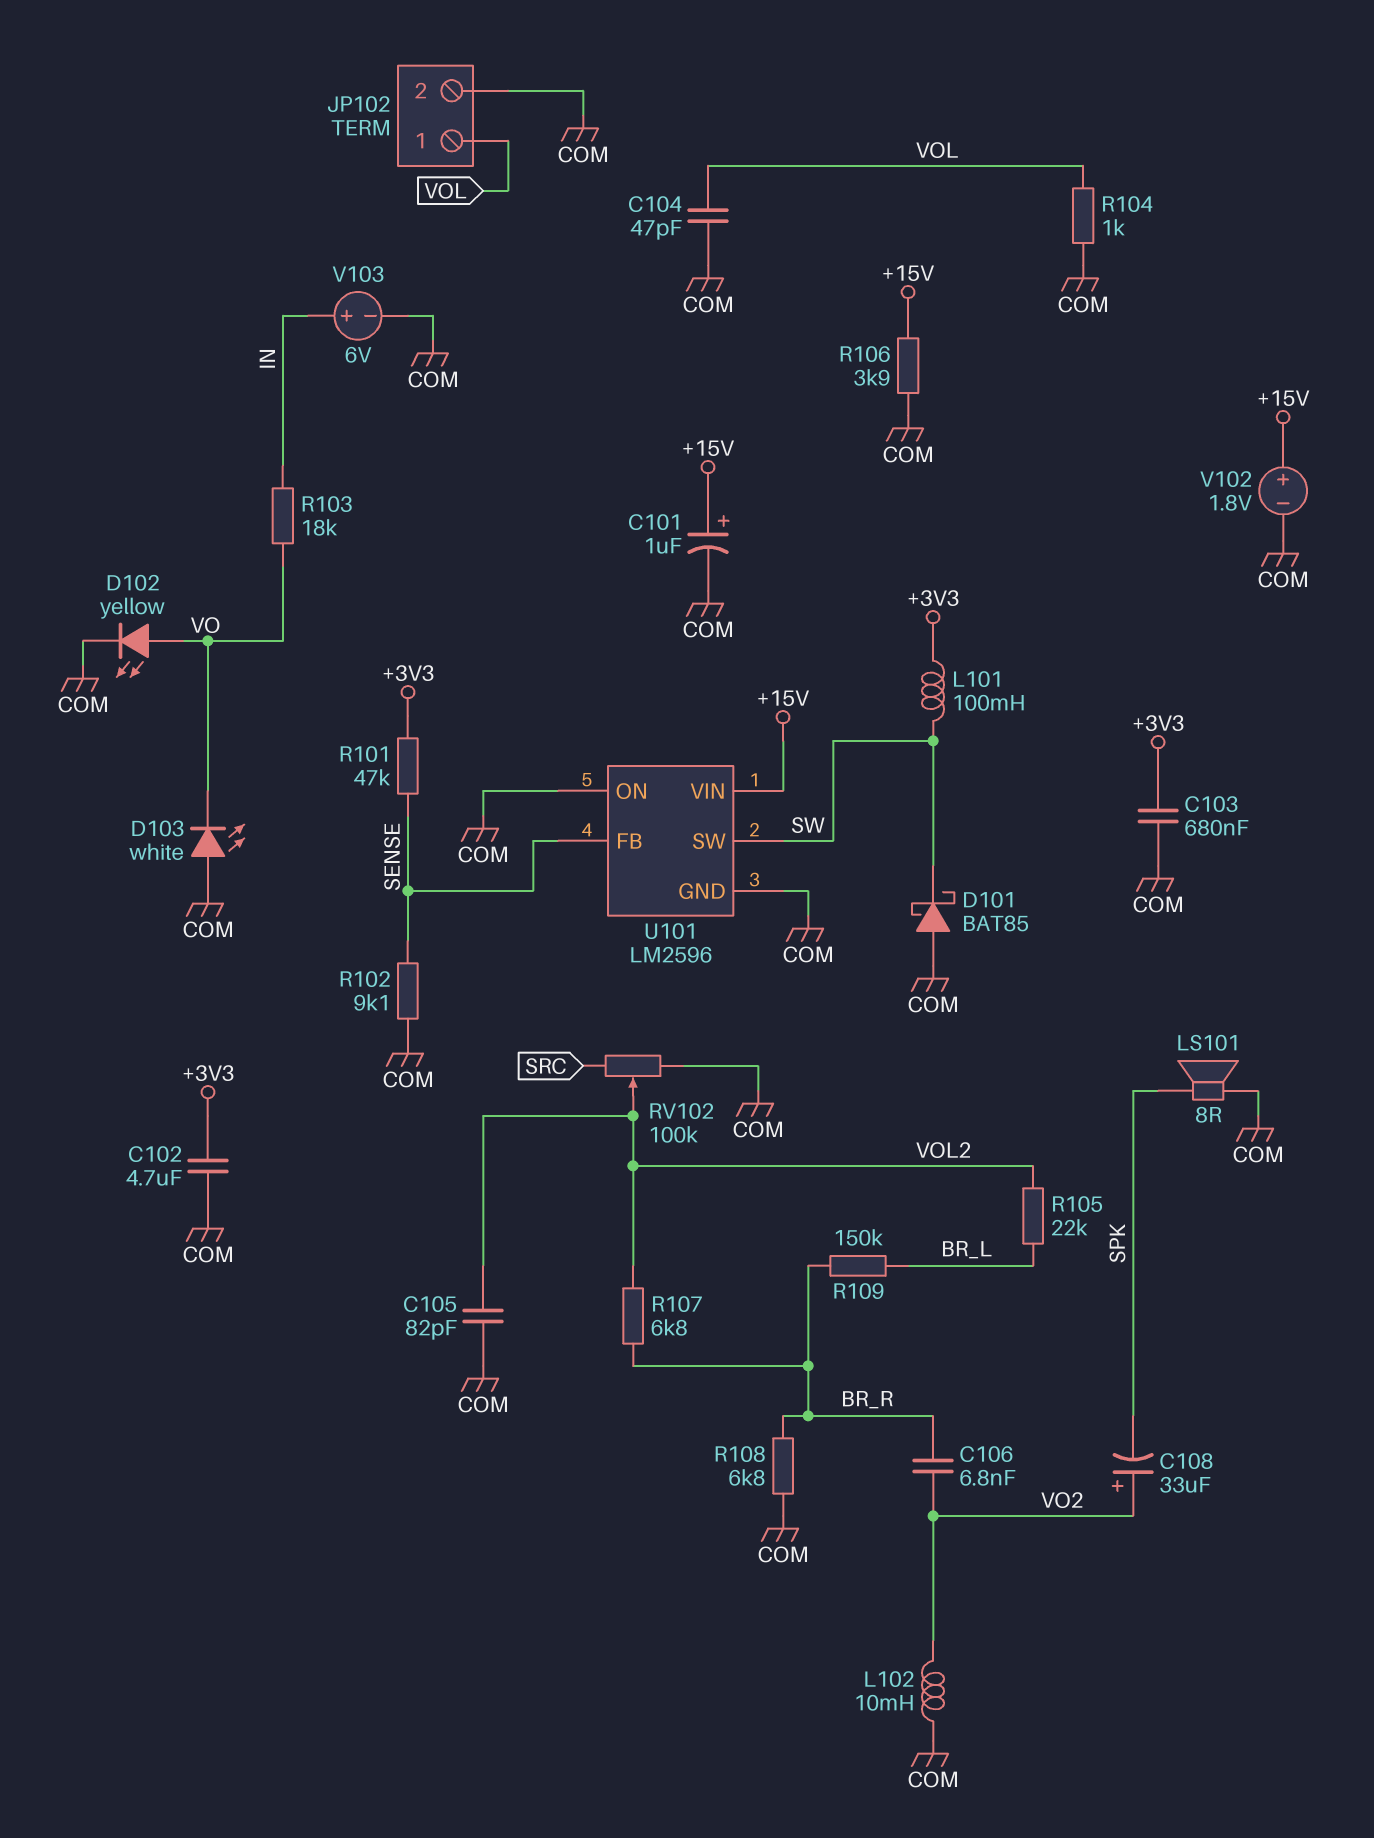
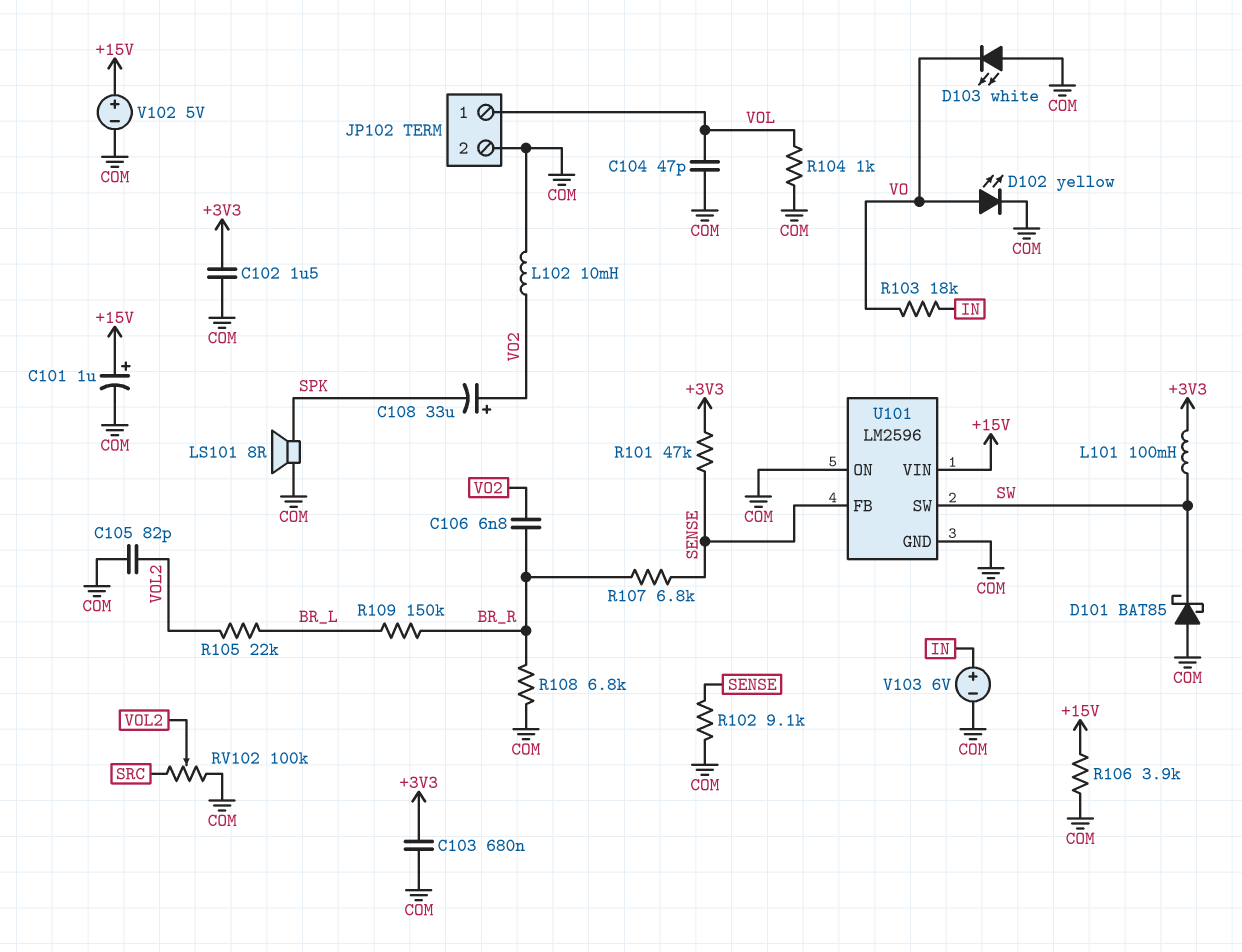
C102: 4.7uF (+3V3, COM) -> 1.5uF (+3V3, COM)
R107: 6.8k (BR_R, VOL2) -> 6.8k (BR_R, SENSE)
V102: 1.8V (plus +15V, minus COM) -> 5V (plus +15V, minus COM)

